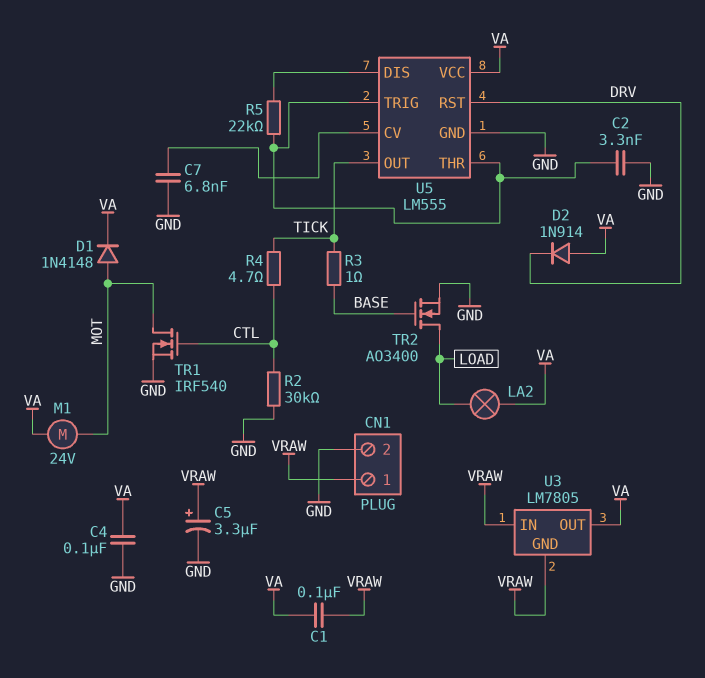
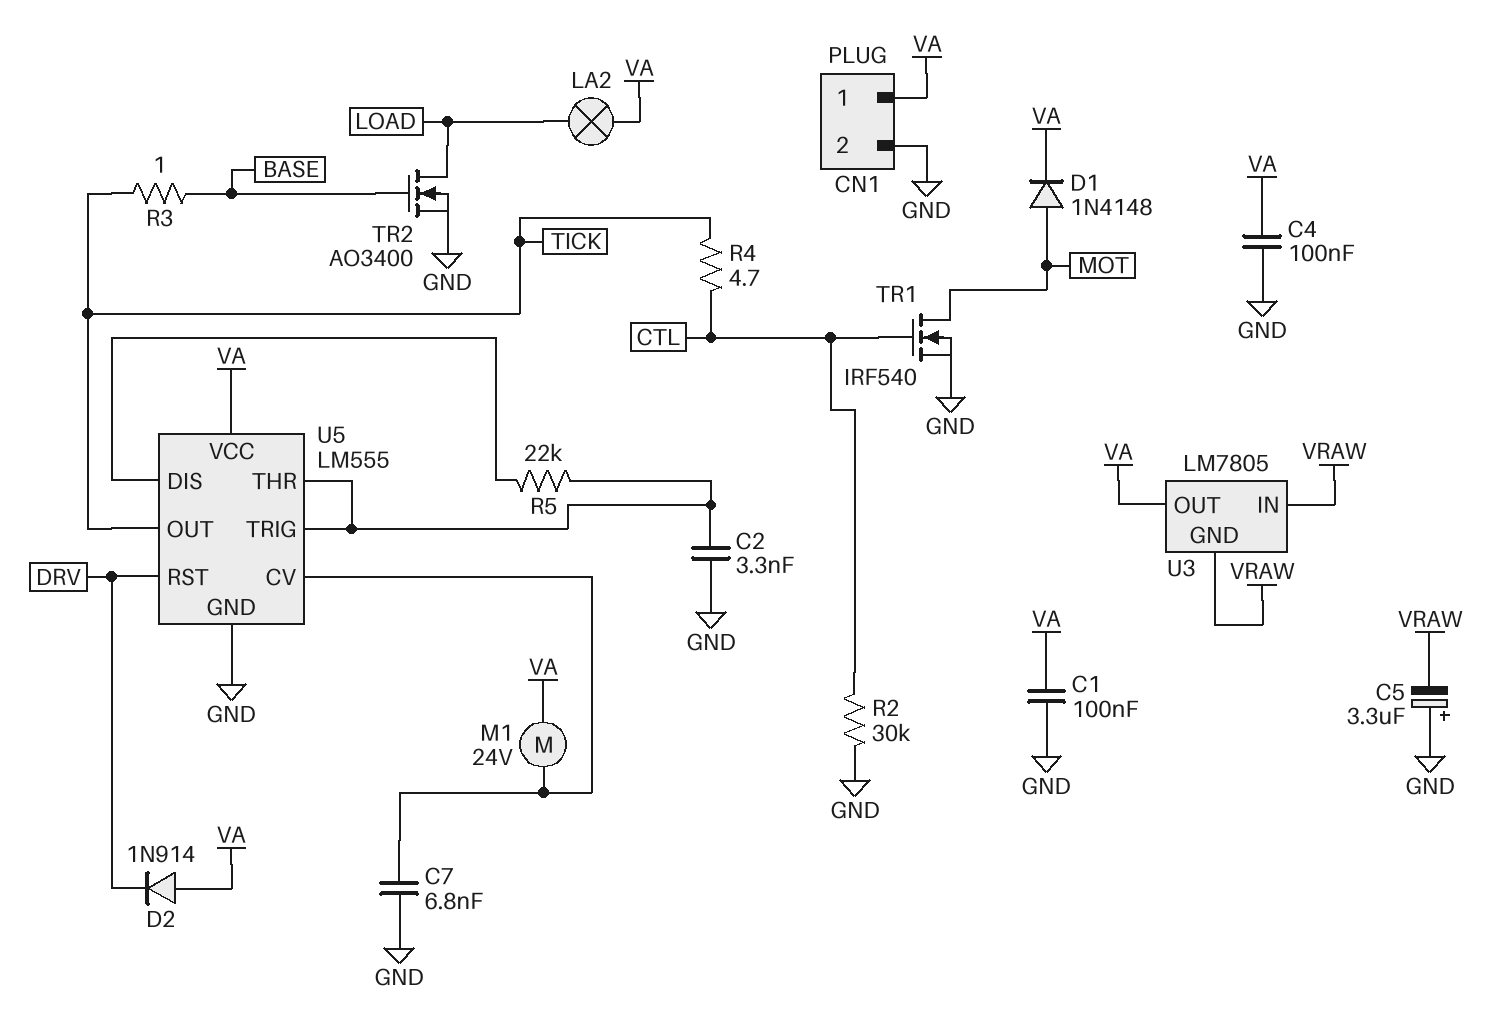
C1: 100nF (VA, VRAW) -> 100nF (GND, VA)
C5: 3.3uF (plus VRAW, minus GND) -> 3.3uF (plus GND, minus VRAW)
CN1 pin 1: VRAW -> VA
M1: motor 24V (MOT, VA) -> motor 24V (U5/CV, VA)

